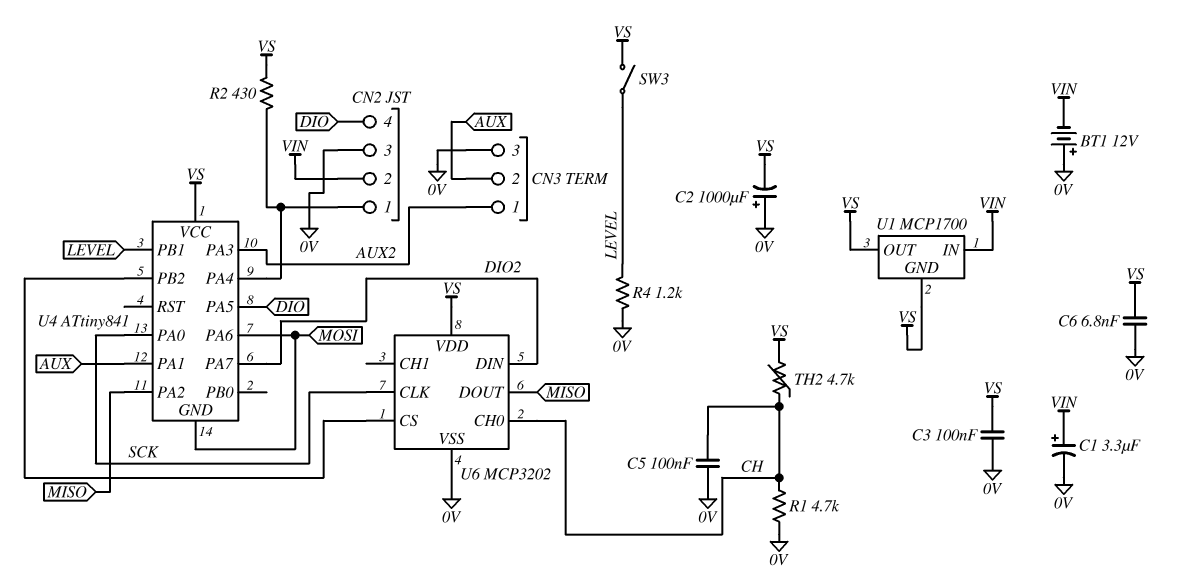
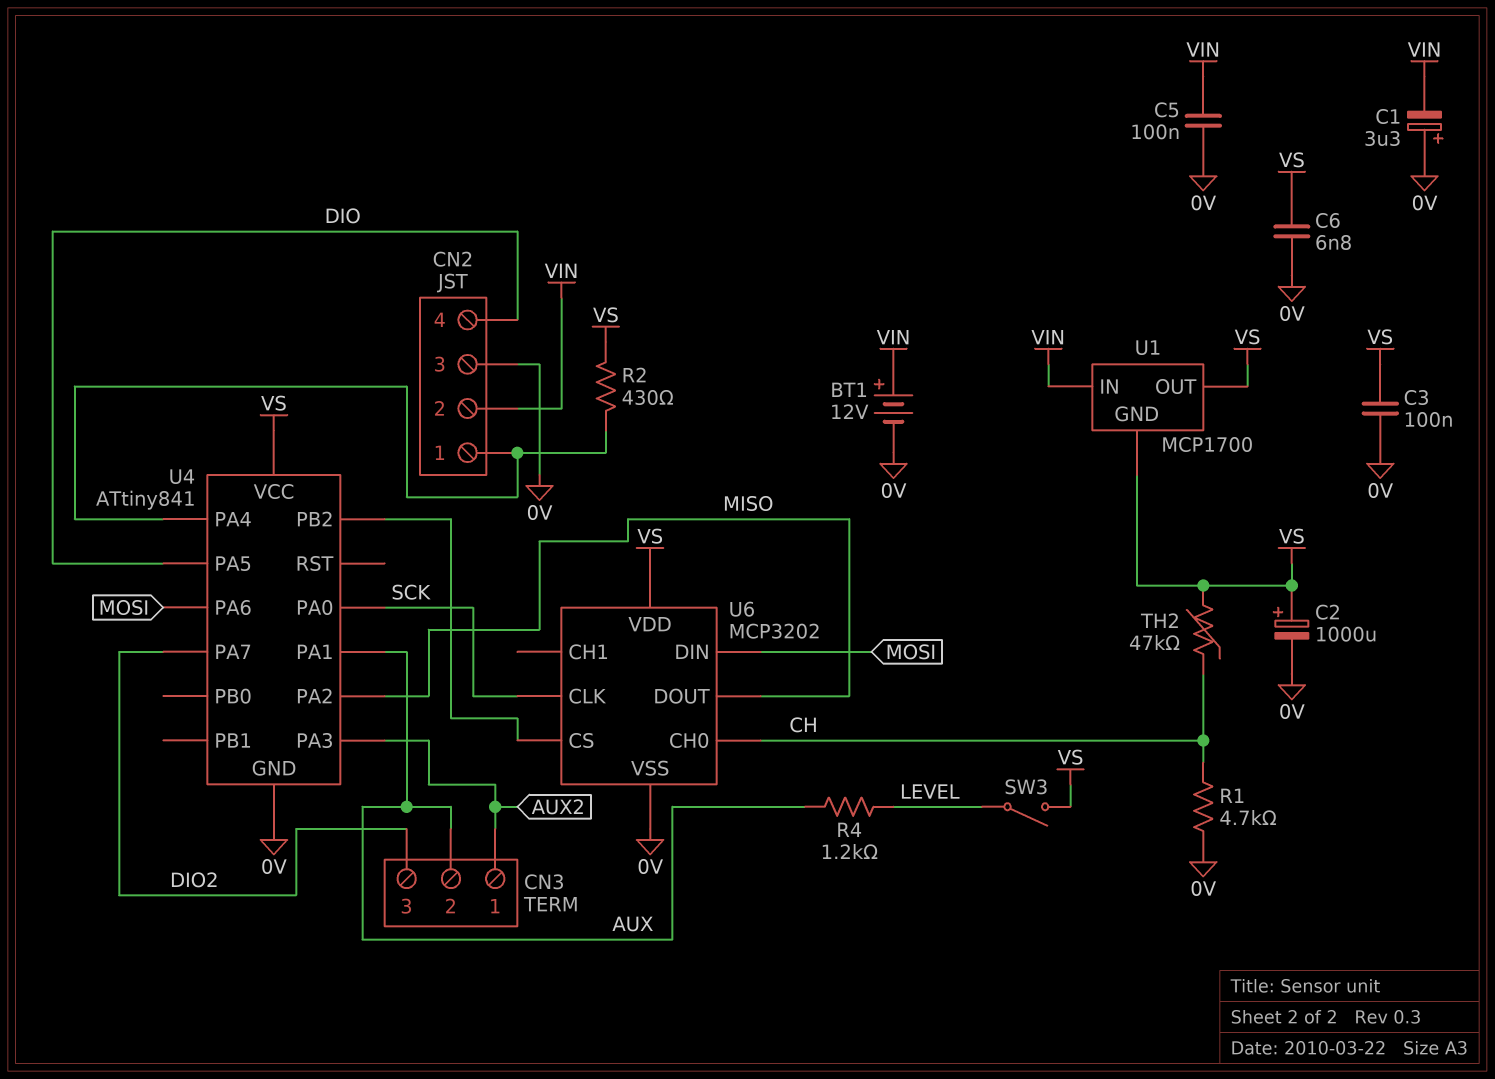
BT1: 12V (plus 0V, minus VIN) -> 12V (plus VIN, minus 0V)
C1: 3.3uF (plus VIN, minus 0V) -> 3.3uF (plus 0V, minus VIN)
C2: 1000uF (plus 0V, minus VS) -> 1000uF (plus VS, minus 0V)
C5: 100nF (0V, CH) -> 100nF (0V, VIN)
CN3 pin 3: 0V -> DIO2
R4: 1.2k (0V, LEVEL) -> 1.2k (AUX, LEVEL)
TH2: 4.7k (CH, VS) -> 47k (CH, VS)
U4 pin GND: MOSI -> 0V
U4 pin PB1: LEVEL -> none
U6 pin DIN: DIO2 -> MOSI

